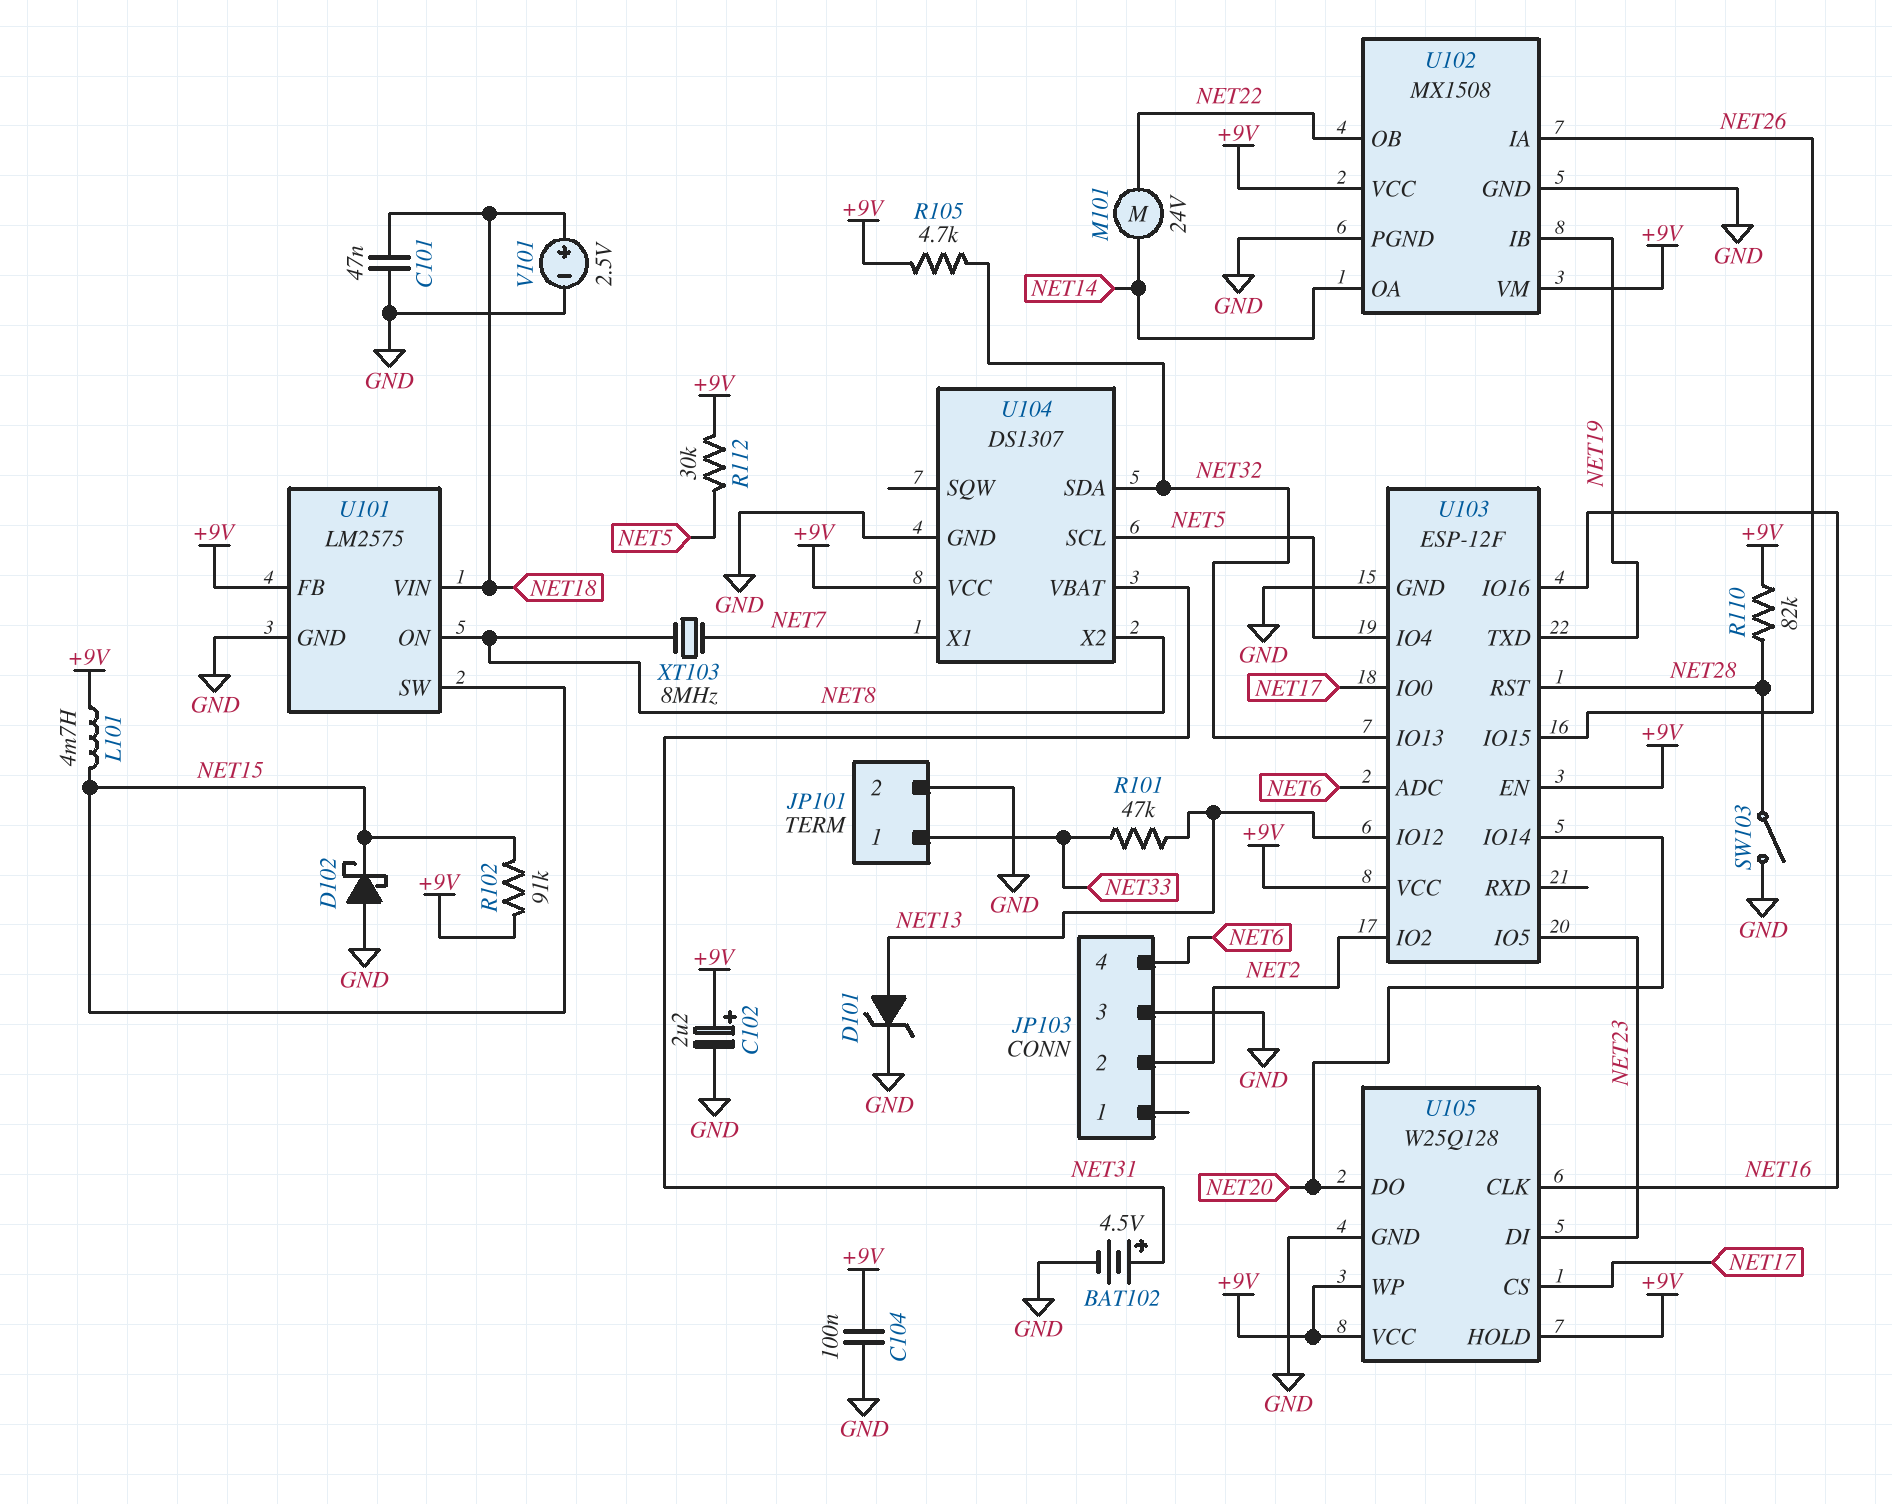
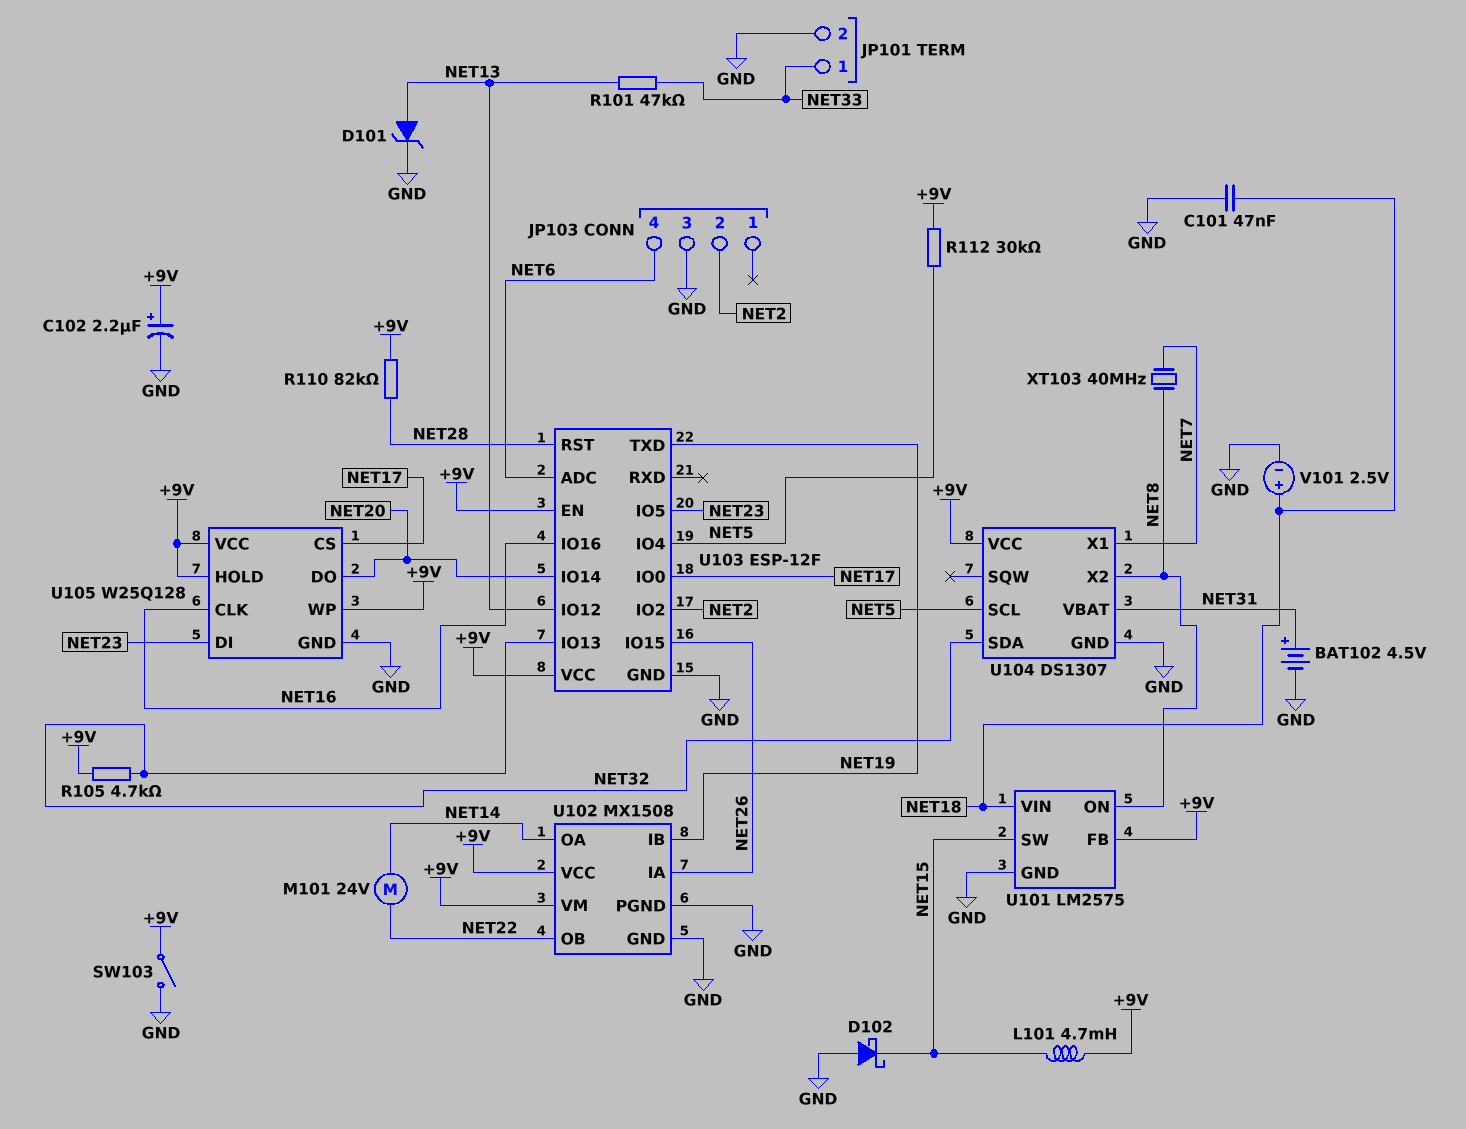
C104: 100nF (+9V, GND) -> none
R102: 91k (+9V, NET15) -> none
SW103: switch (GND, NET28) -> switch (+9V, GND)
XT103: 8MHz (NET7, NET8) -> 40MHz (NET7, NET8)

